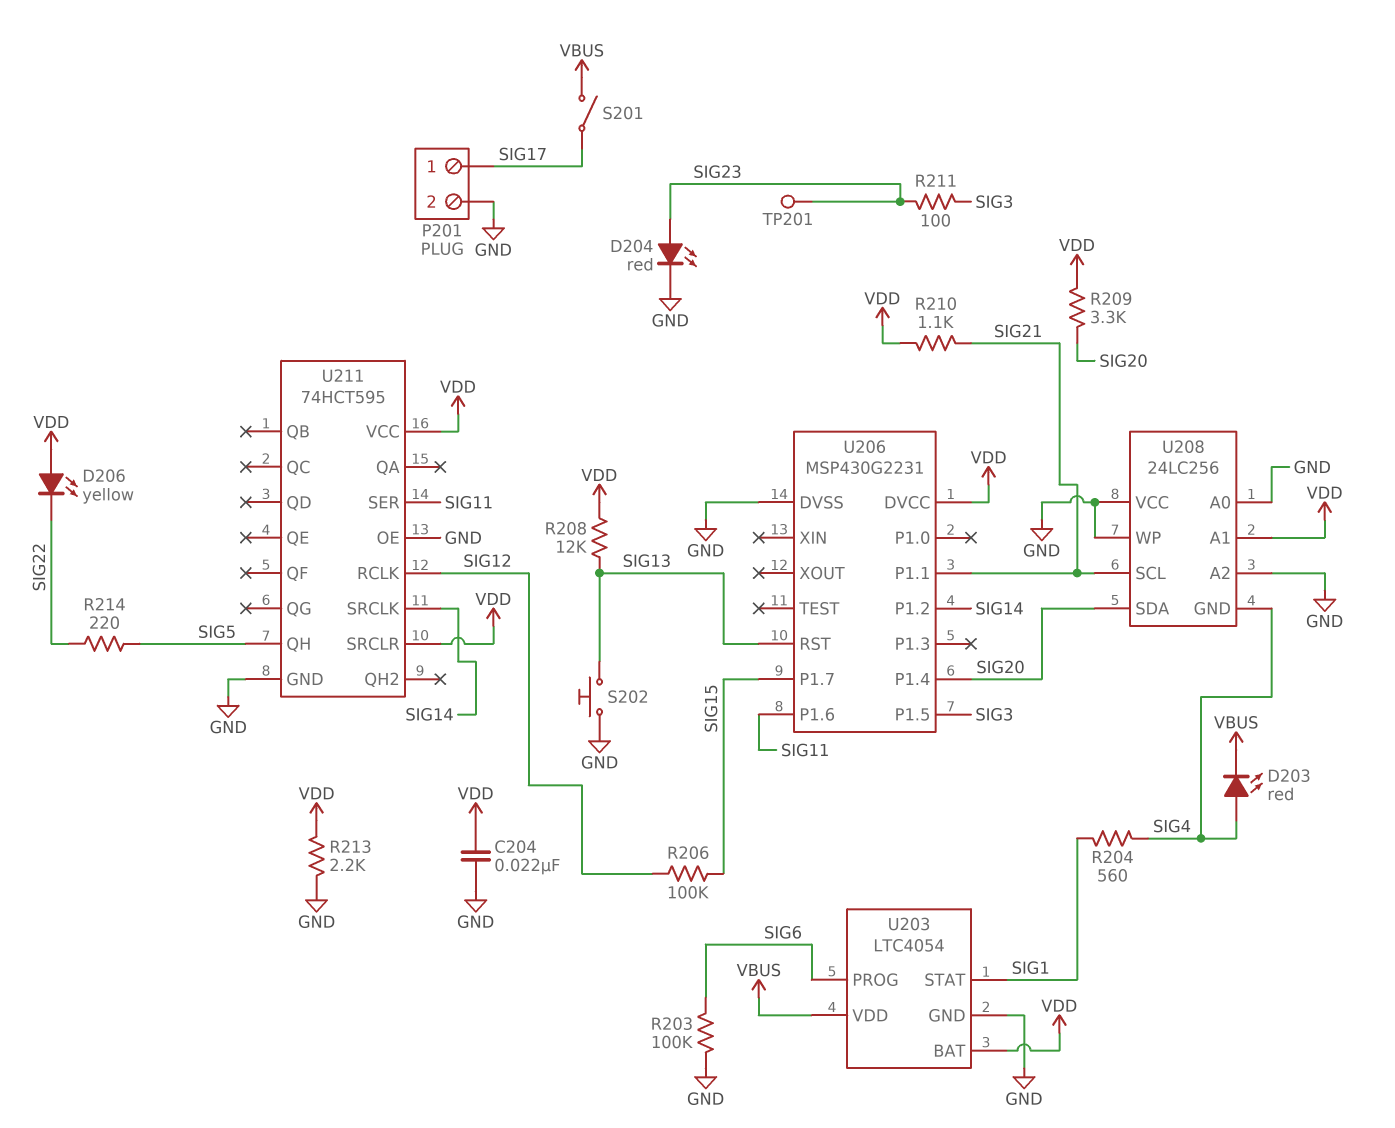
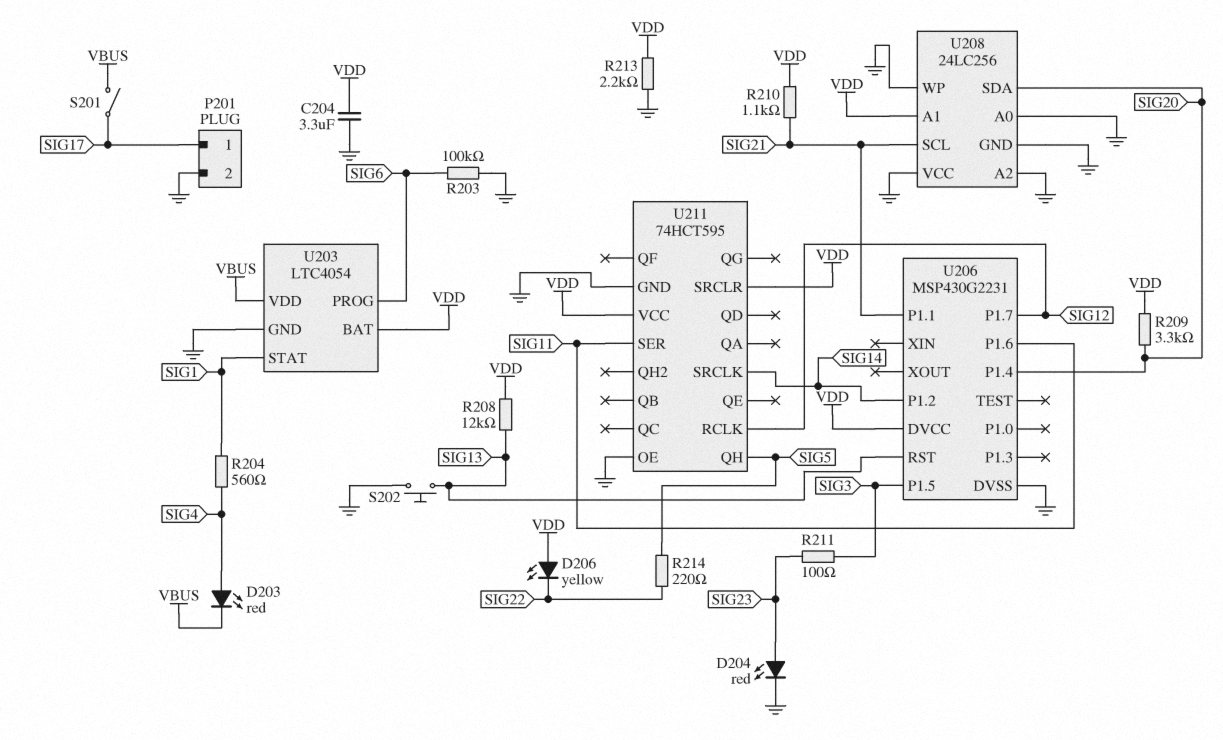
C204: 22nF (GND, VDD) -> 3.3uF (GND, VDD)
R206: 100k (SIG12, SIG15) -> none
TP201: test point (SIG23) -> none
U206 pin P1.7: SIG15 -> SIG12
U208 pin GND: SIG4 -> GND

